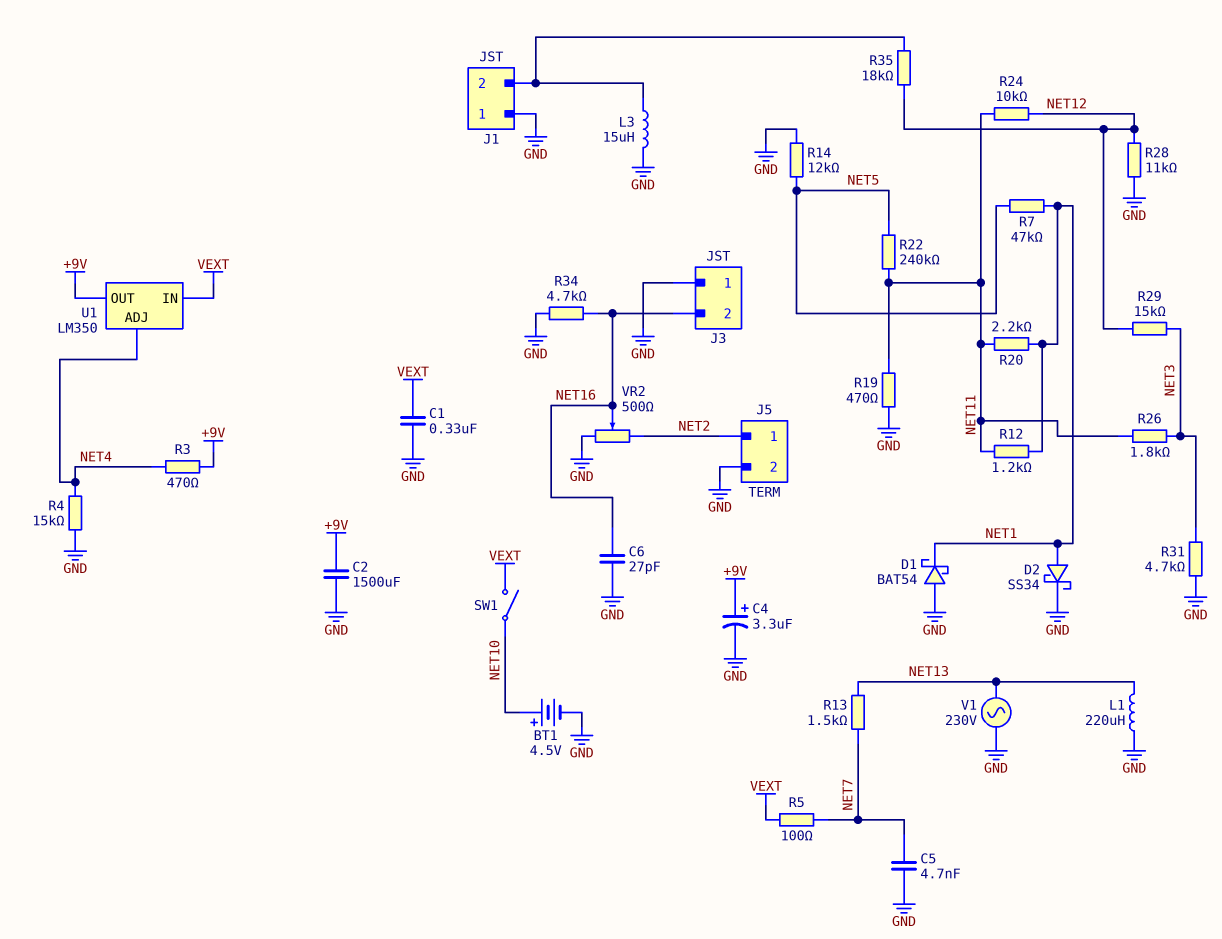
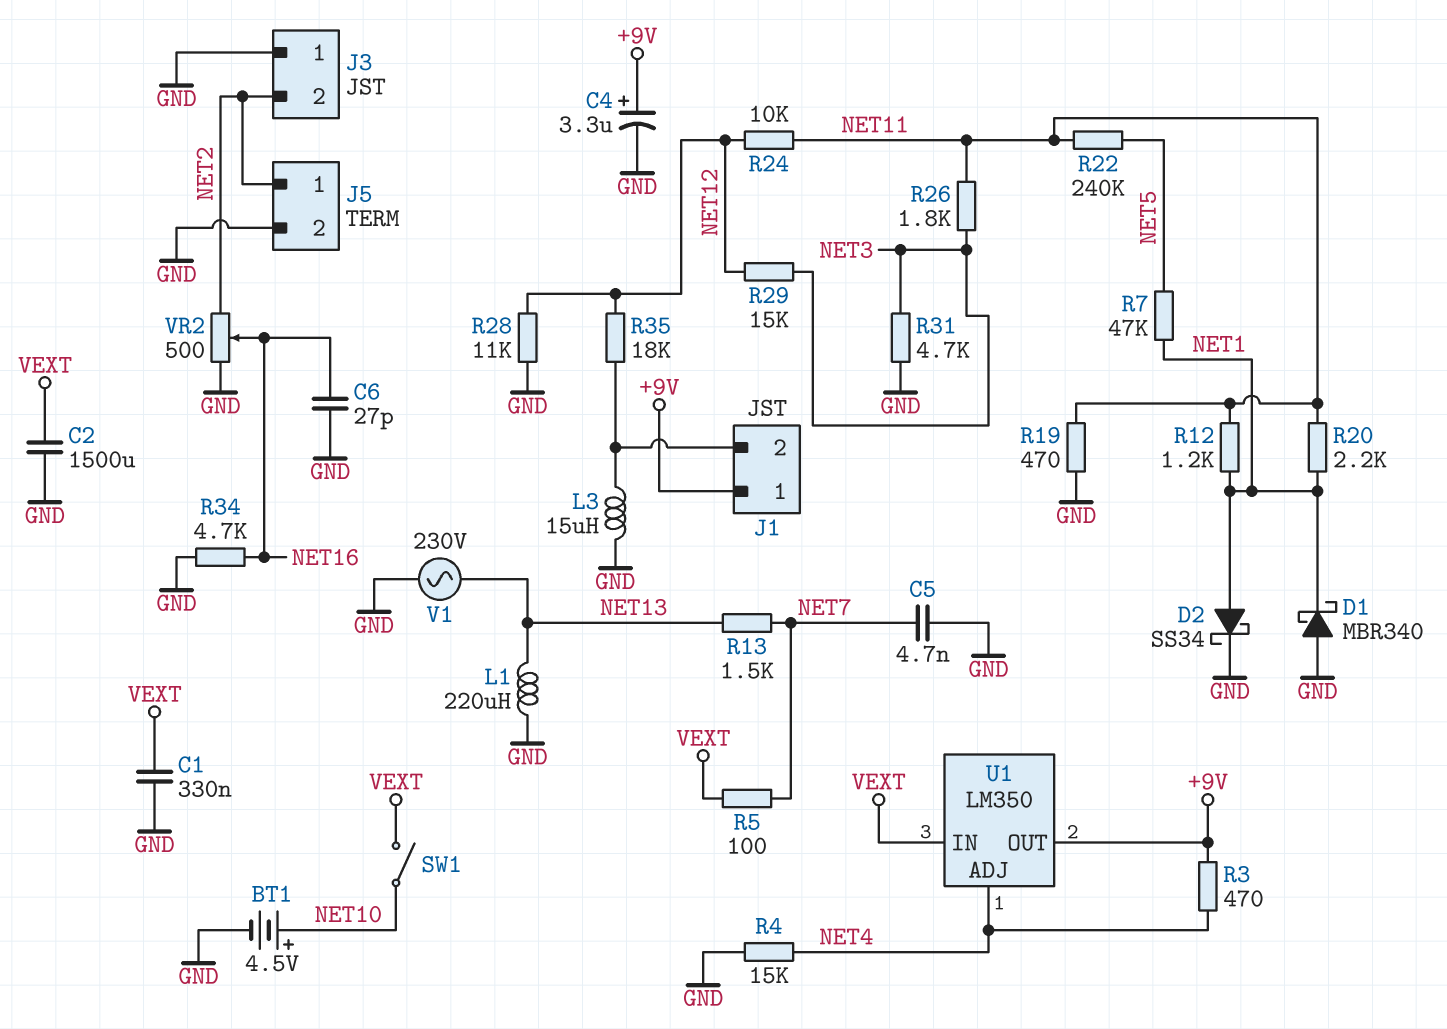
C2: 1500uF (+9V, GND) -> 1500uF (GND, VEXT)
D1: schottky BAT54 (A GND, K NET1) -> schottky MBR340 (A GND, K NET1)
J1 pin 1: GND -> +9V
J3 pin 2: NET16 -> NET2
R14: 12k (GND, NET5) -> none

